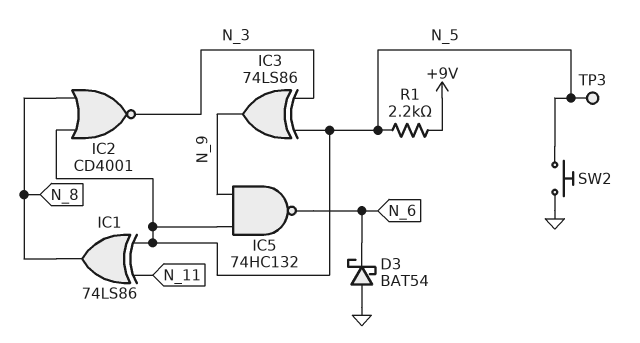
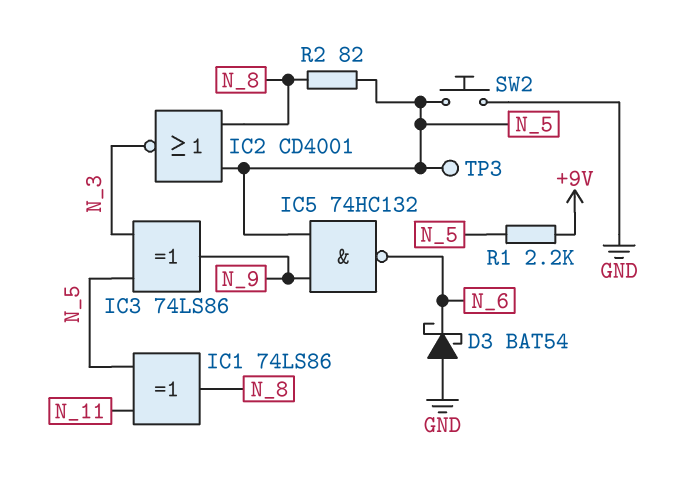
R2: none -> 82 (N_5, N_8)

